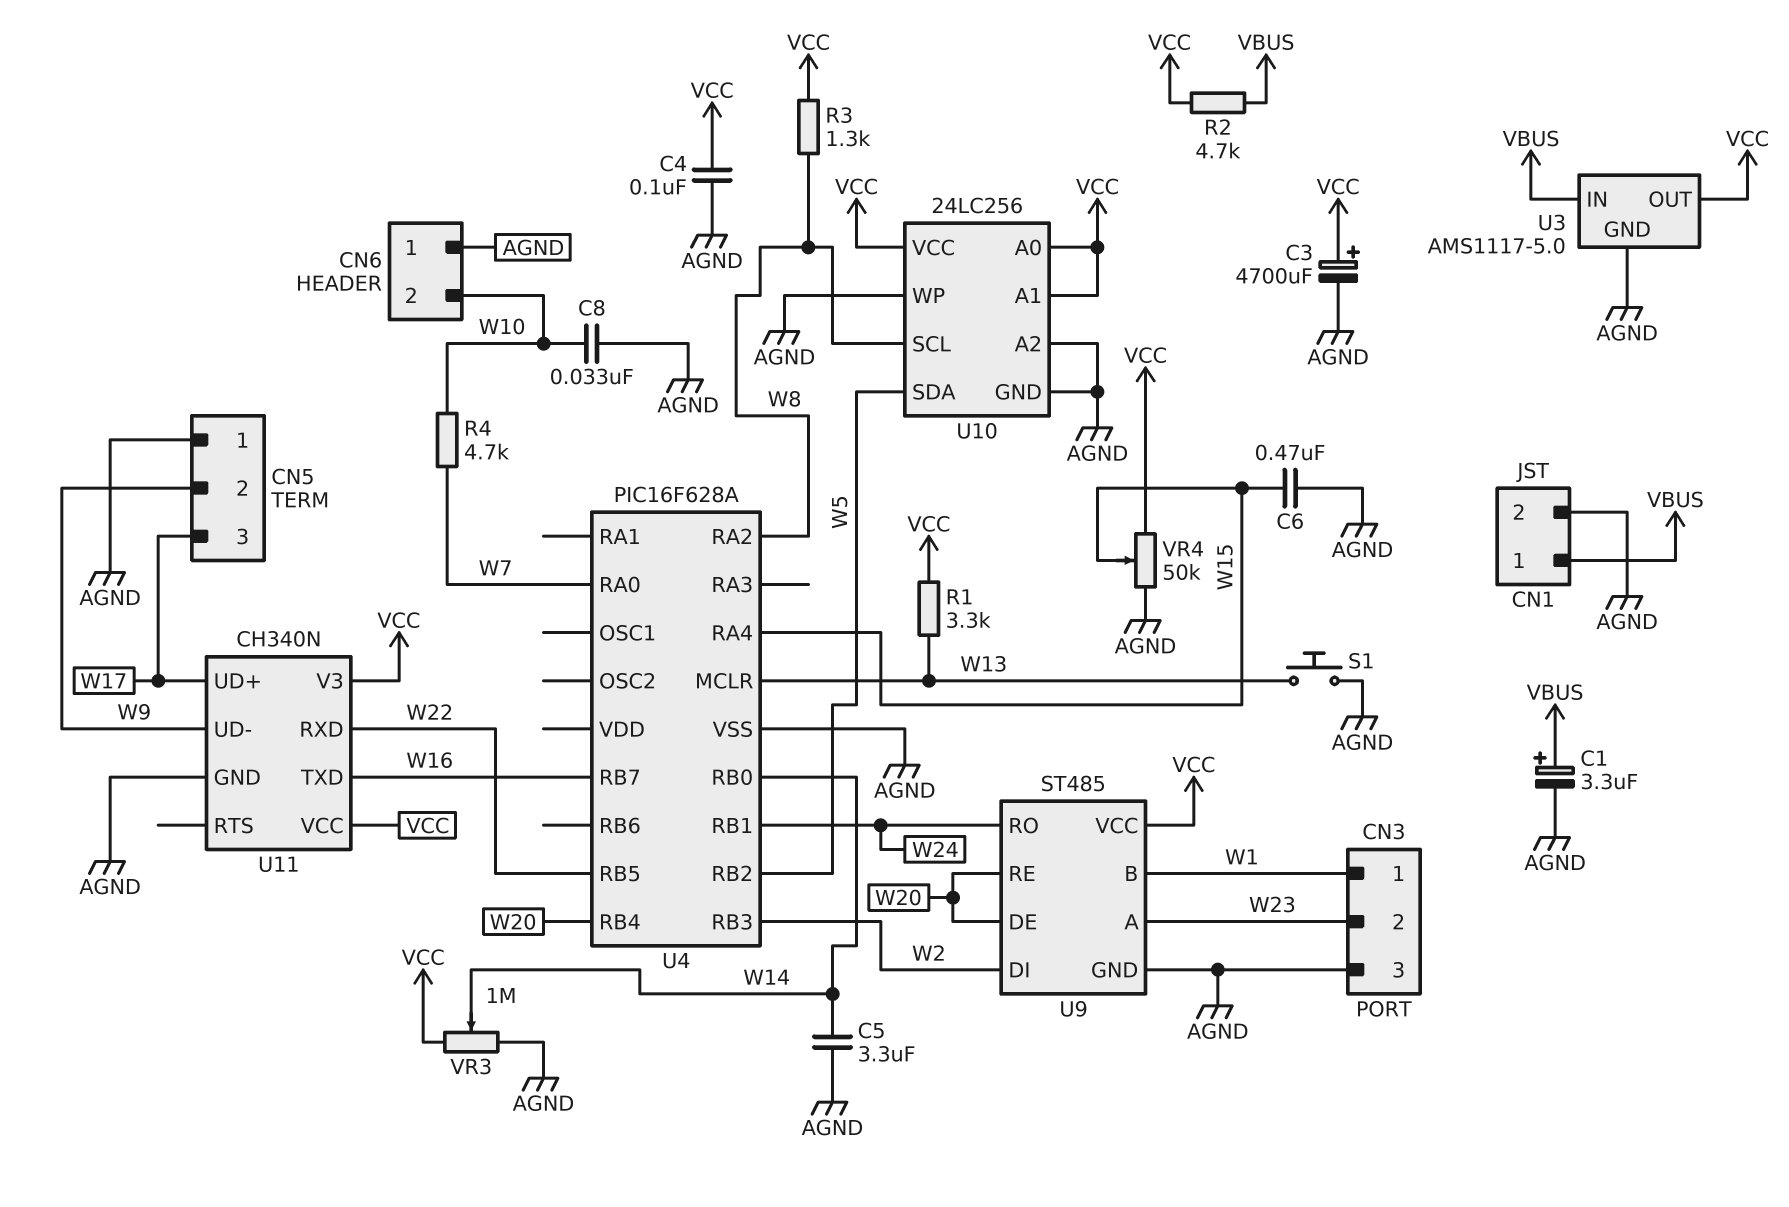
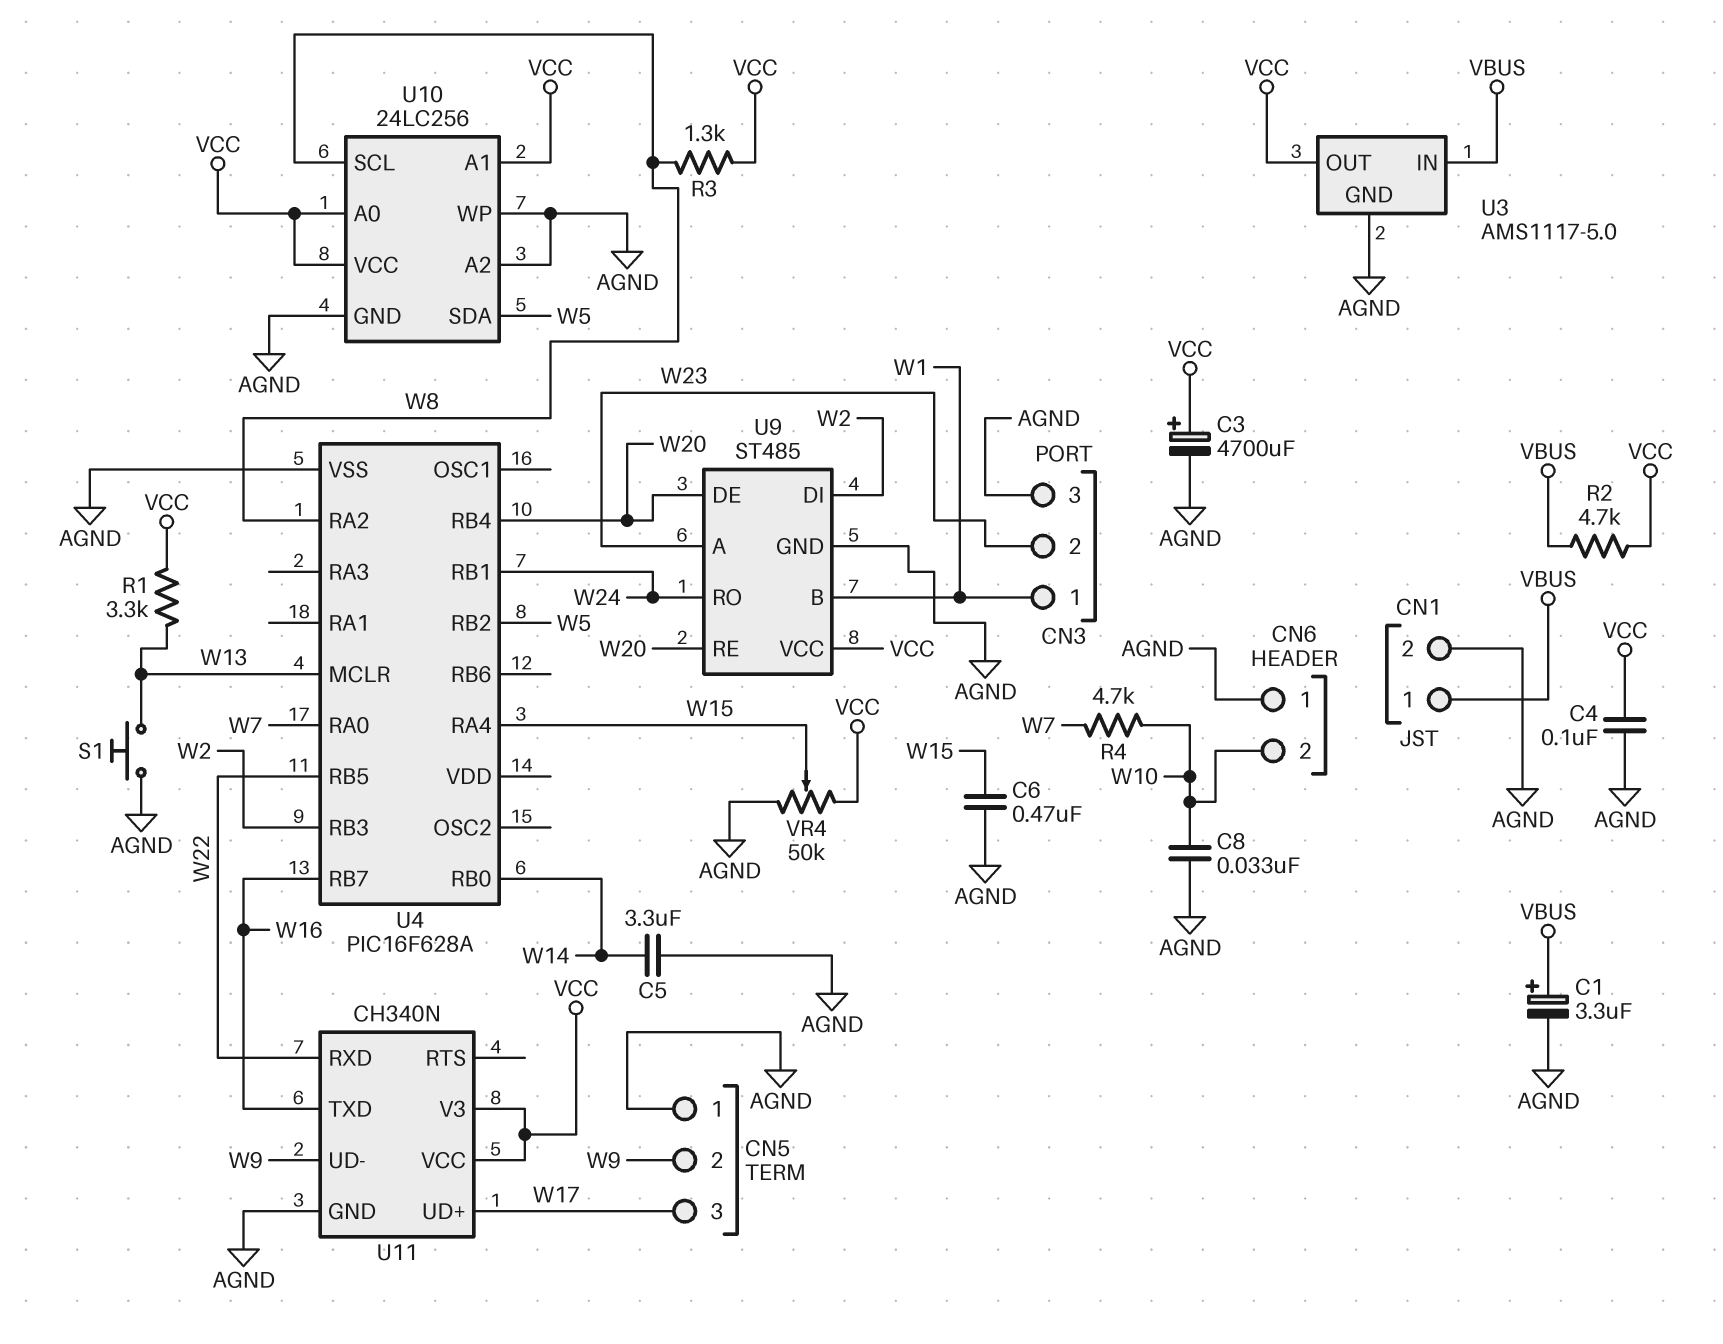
VR3: 1M (AGND, VCC, wiper W14) -> none

